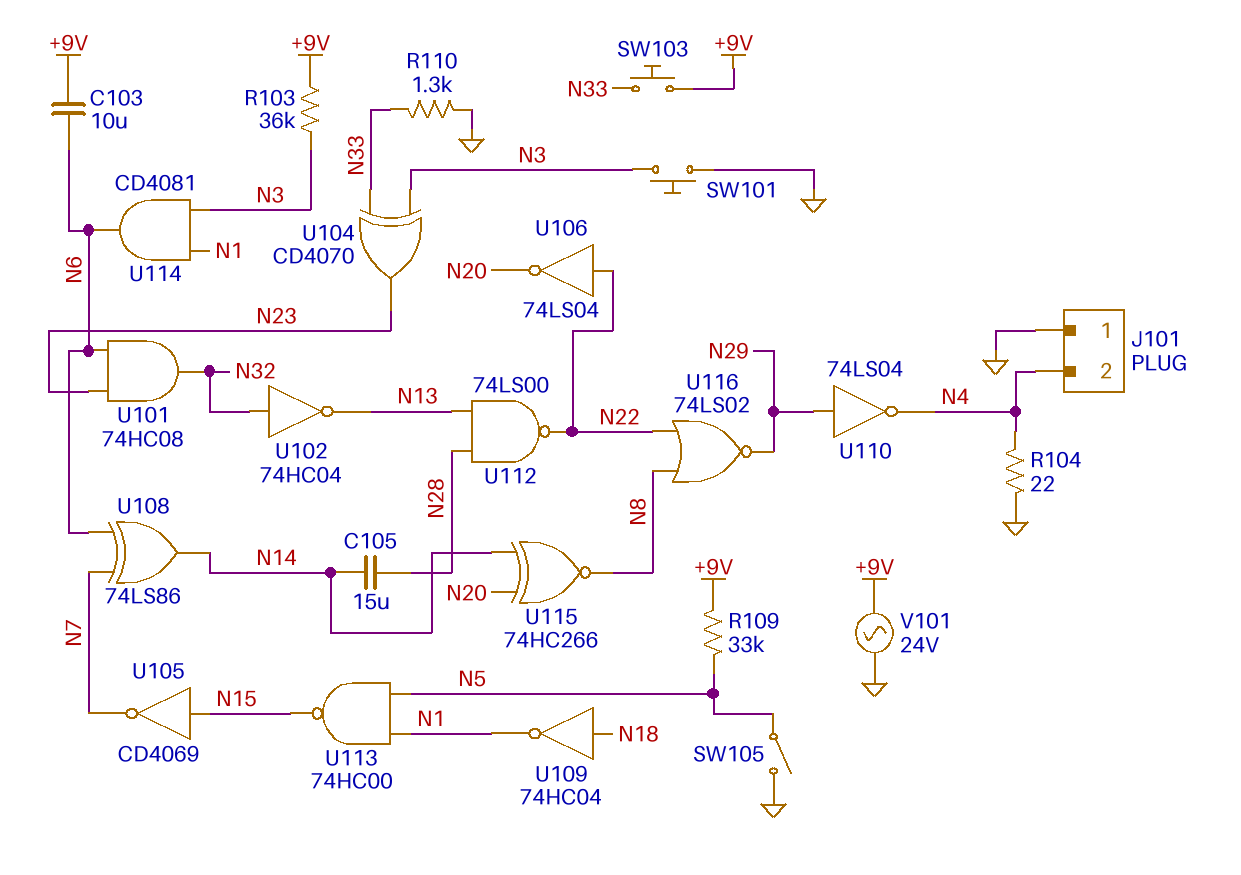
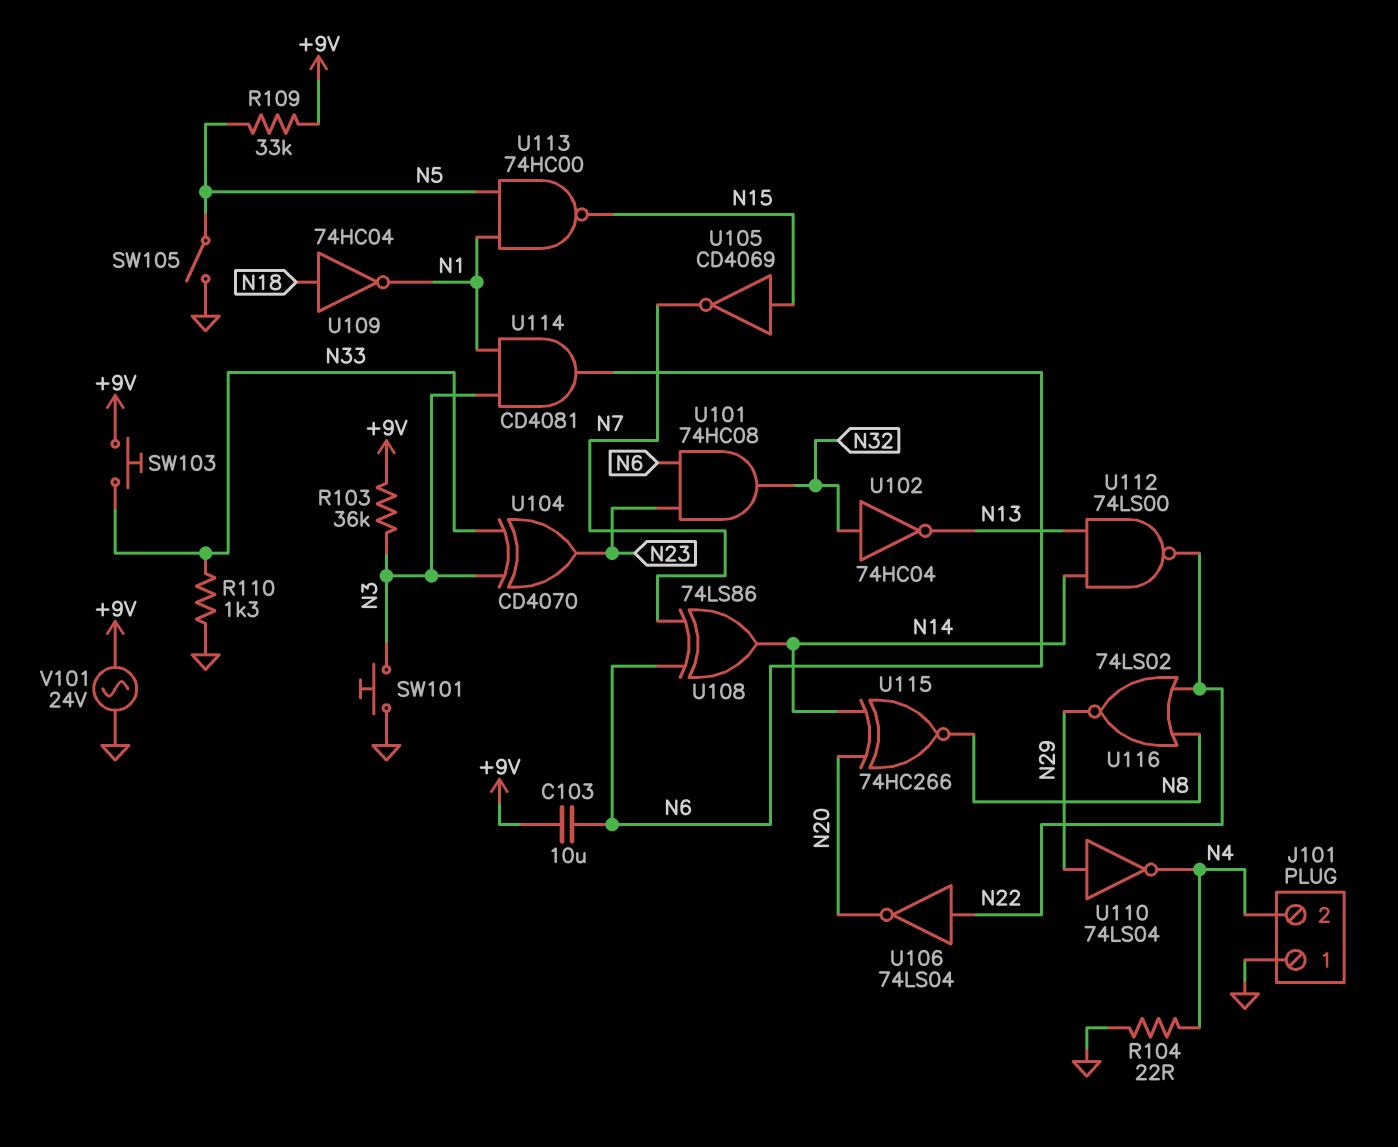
C105: 15uF (N14, N28) -> none
U112: NAND 74LS00 (in N13, in N28, out N22) -> NAND 74LS00 (in N13, in N14, out N22)

